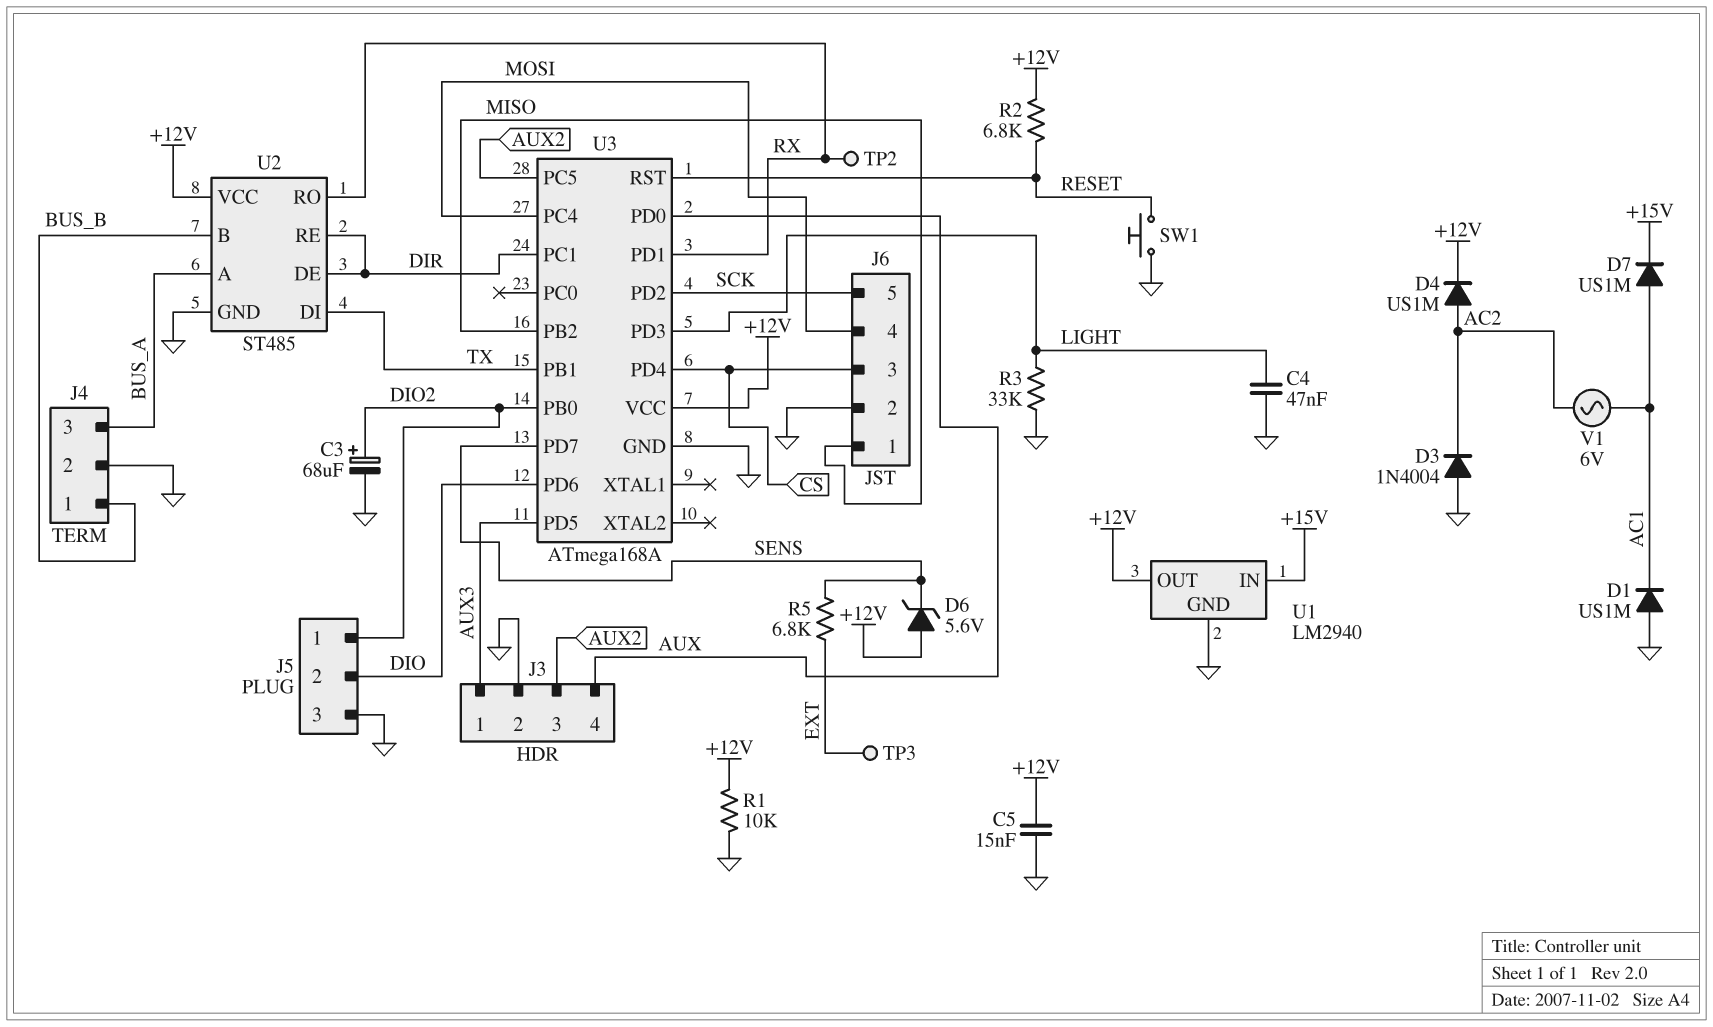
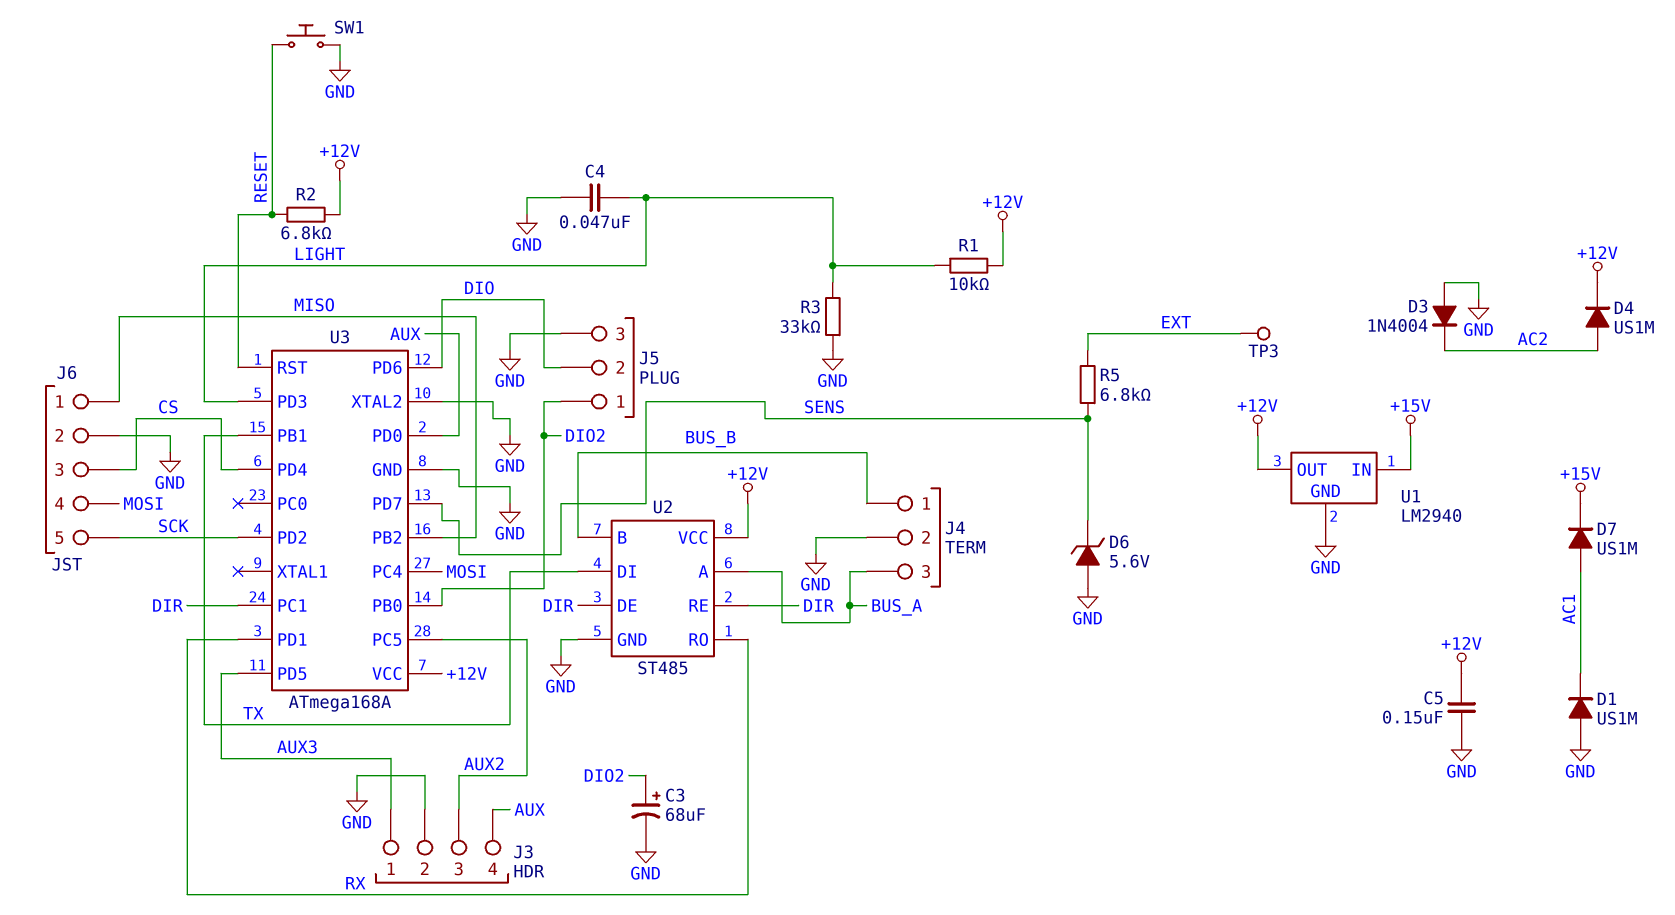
C5: 15nF (+12V, GND) -> 150nF (+12V, GND)
D6: zener 5.6V (A +12V, K SENS) -> zener 5.6V (A GND, K SENS)
R1: 10k (+12V, GND) -> 10k (+12V, LIGHT)
TP2: test point (RX) -> none
U3 pin XTAL2: none -> GND
V1: AC 6V (AC1, AC2) -> none

